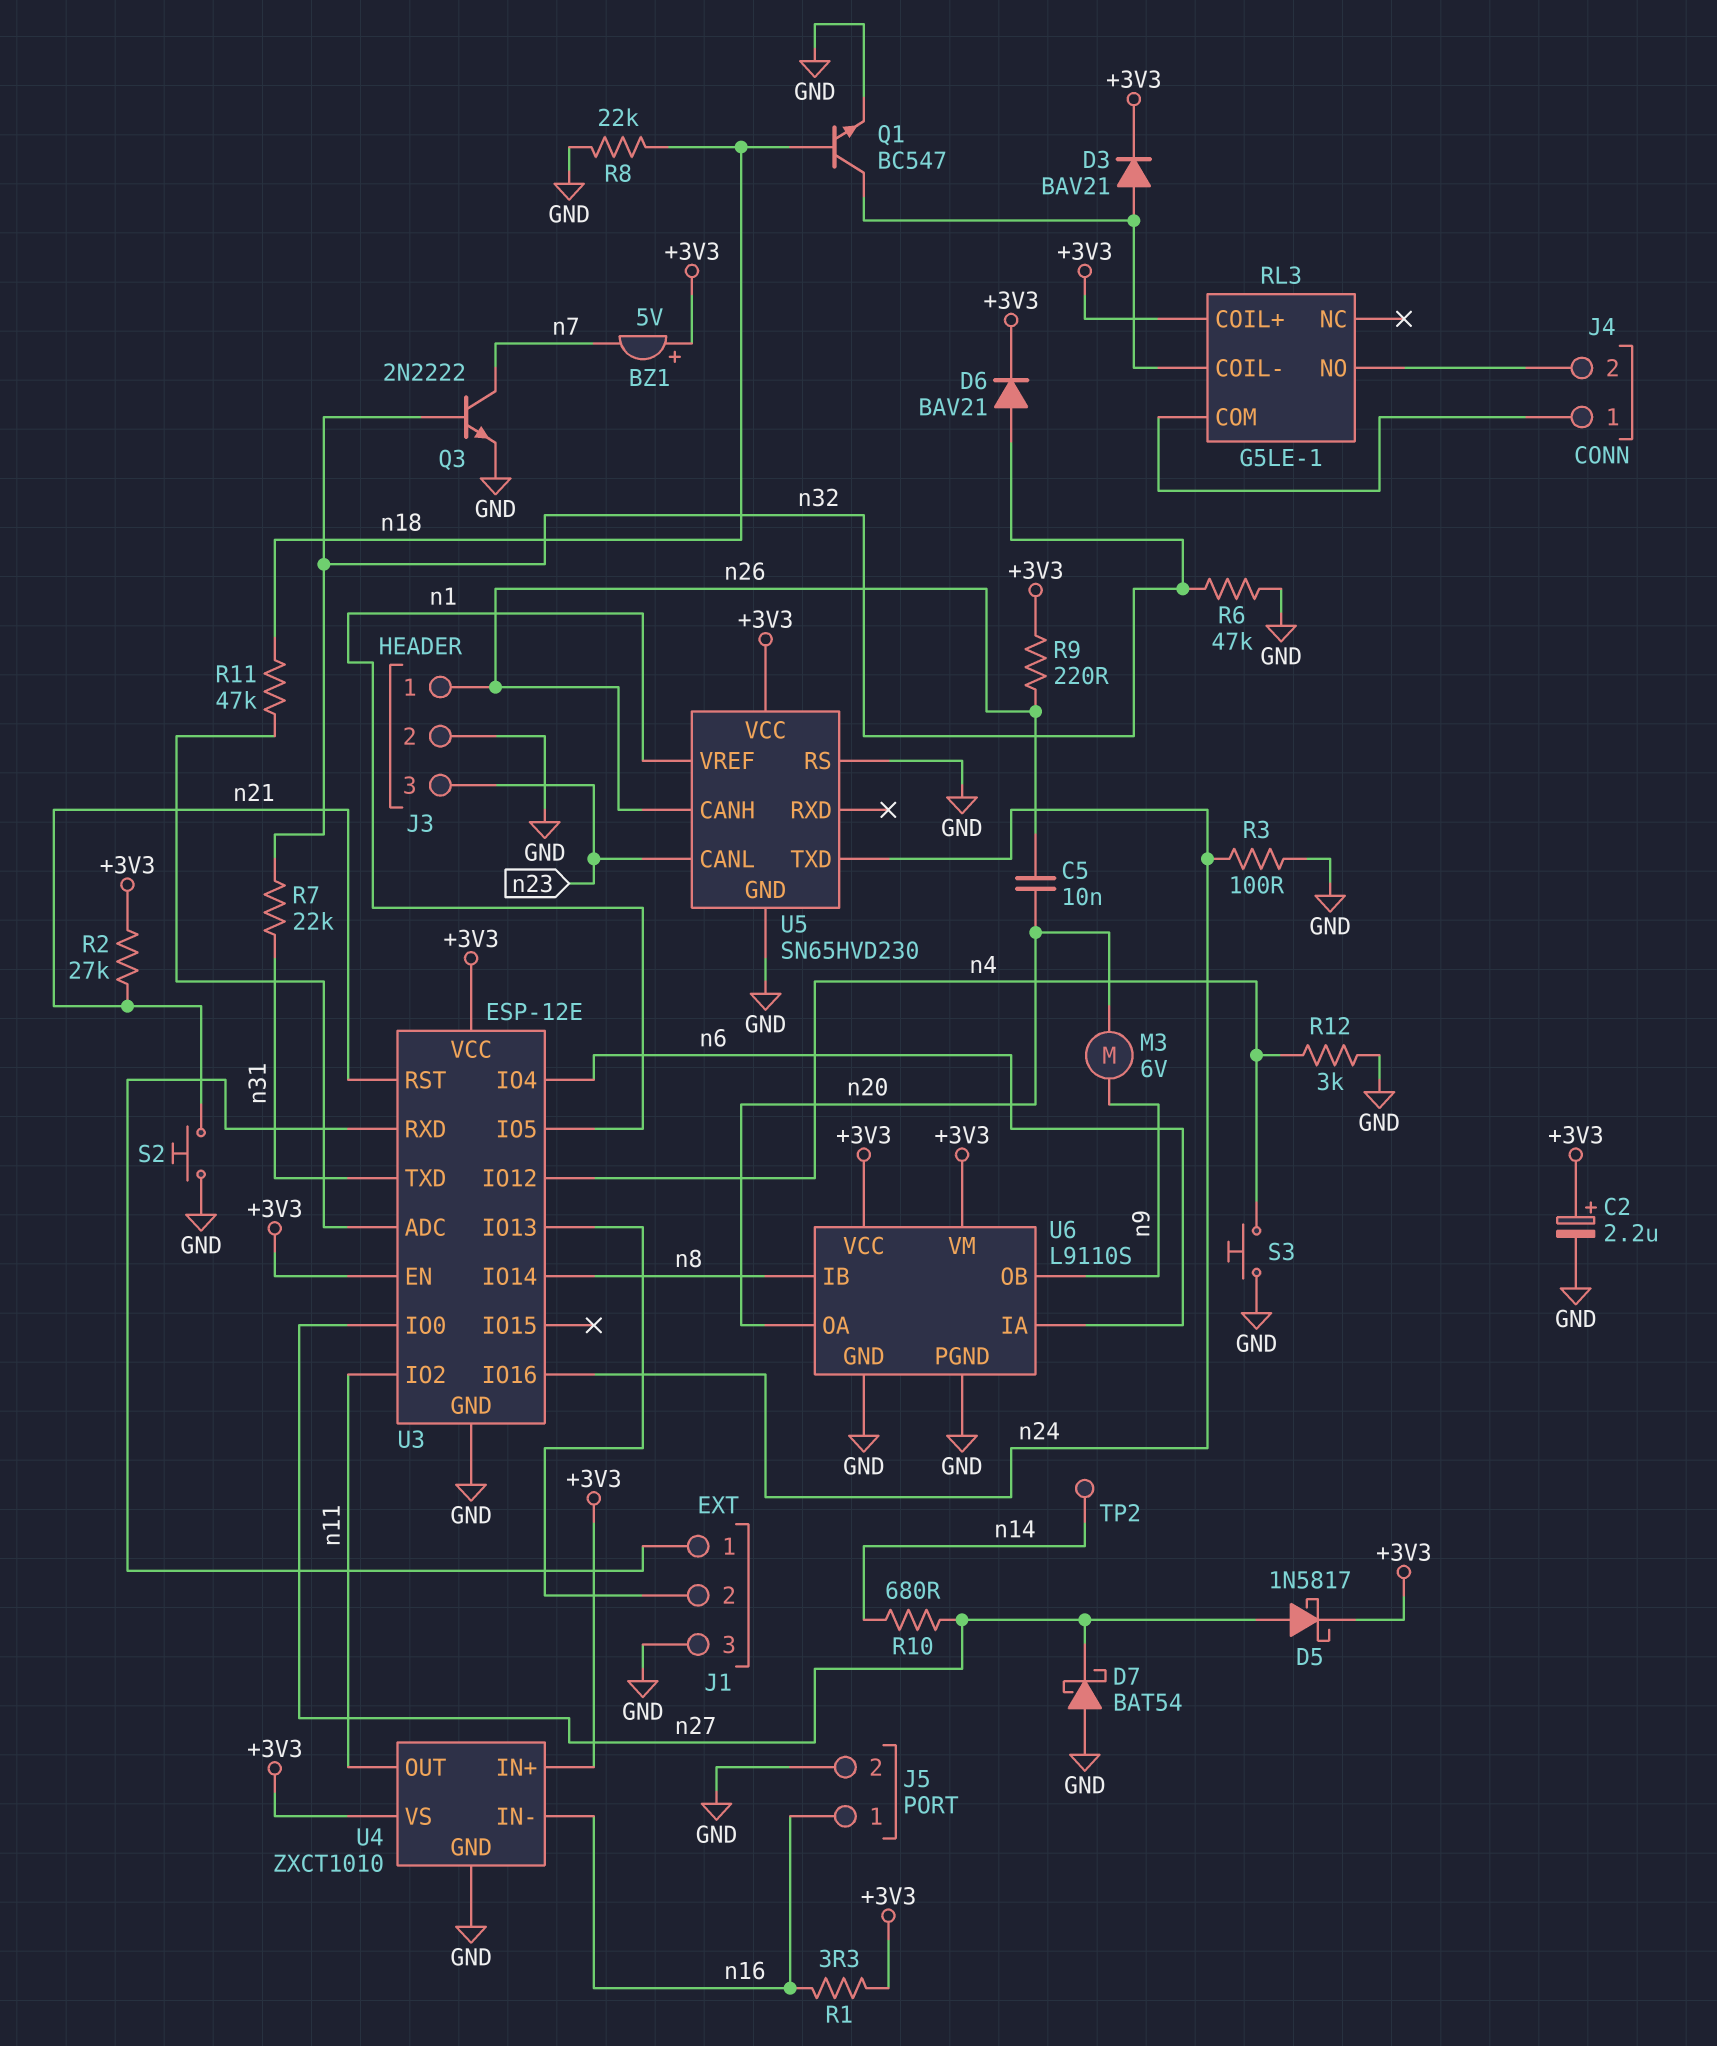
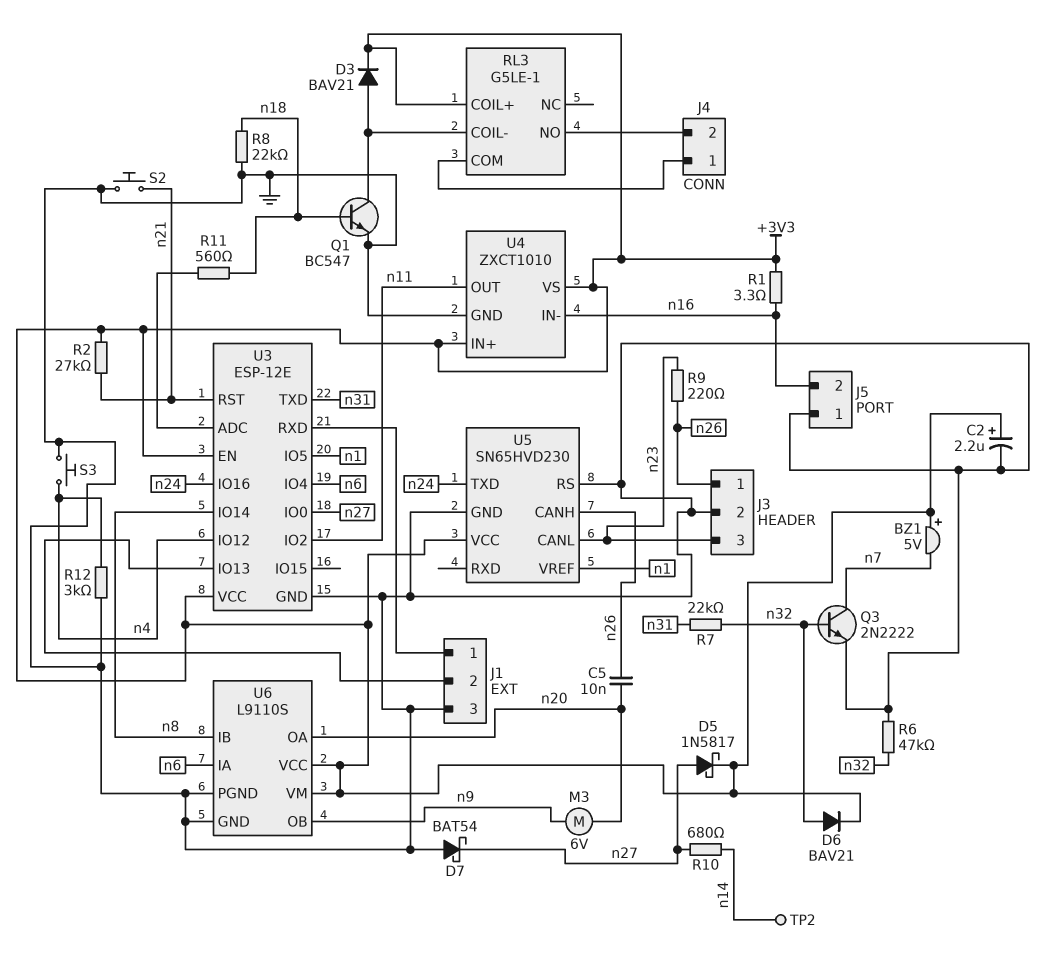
J5 pin 1: n16 -> GND
J5 pin 2: GND -> n16
R3: 100 (GND, n24) -> none
R9: 220 (+3V3, n26) -> 220 (n23, n26)
R11: 47k (U3/ADC, n18) -> 560 (U3/ADC, n18)

